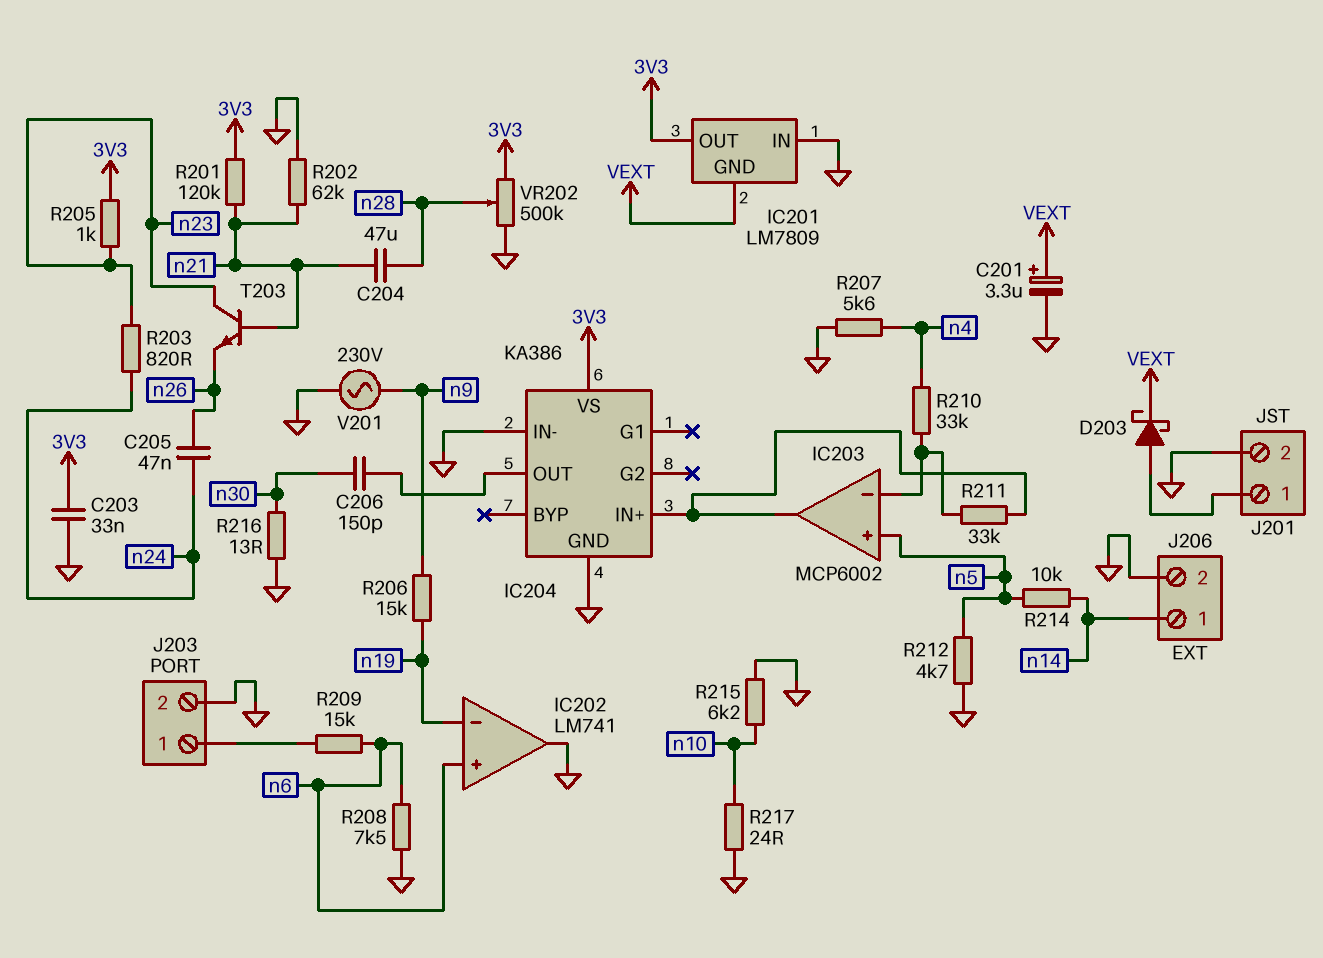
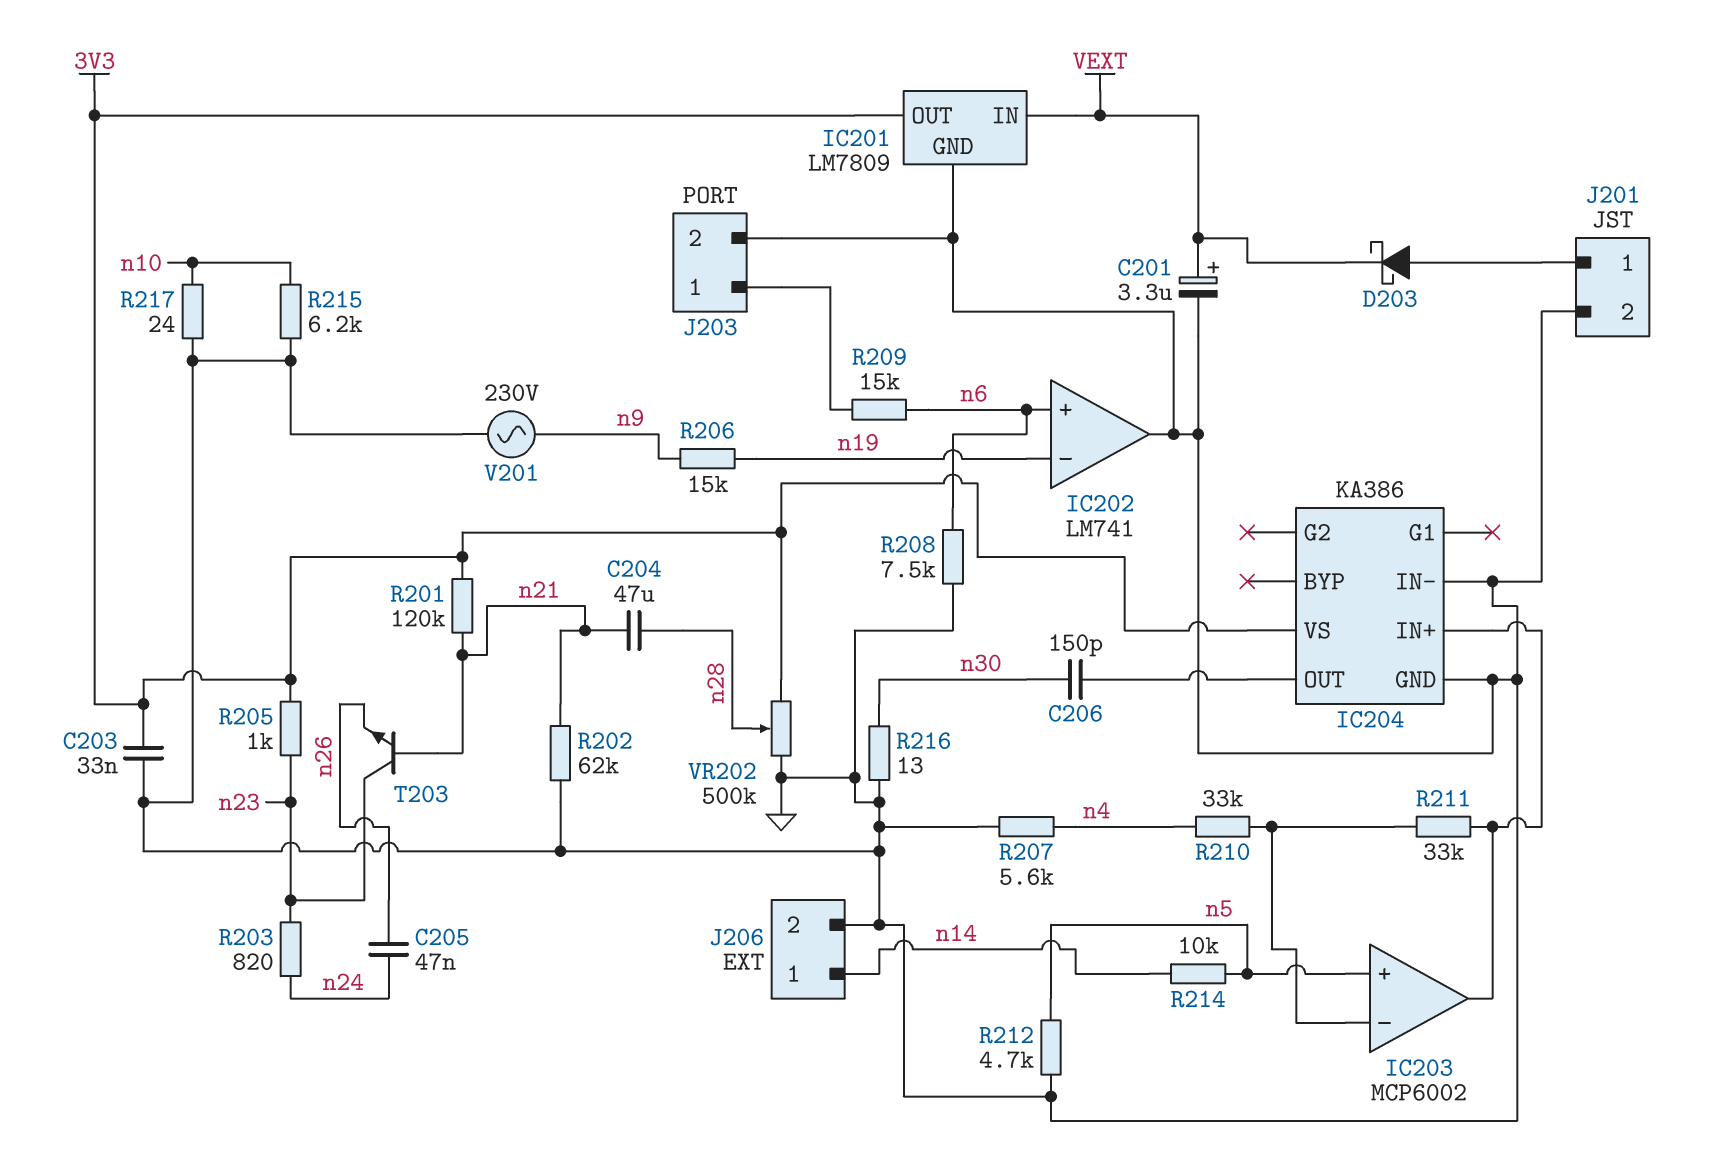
IC201 pin GND: VEXT -> GND
IC201 pin IN: GND -> VEXT

